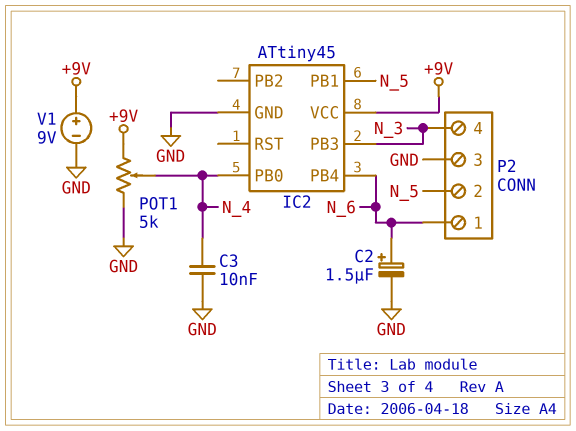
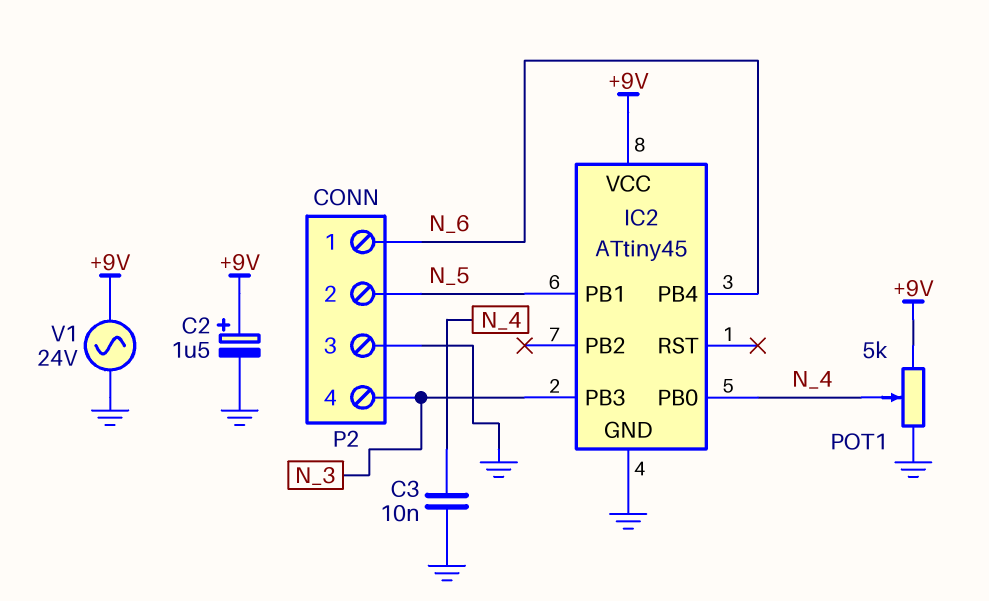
C2: 1.5uF (plus N_6, minus GND) -> 1.5uF (plus +9V, minus GND)
V1: 9V (plus +9V, minus GND) -> AC 24V (+9V, GND)

